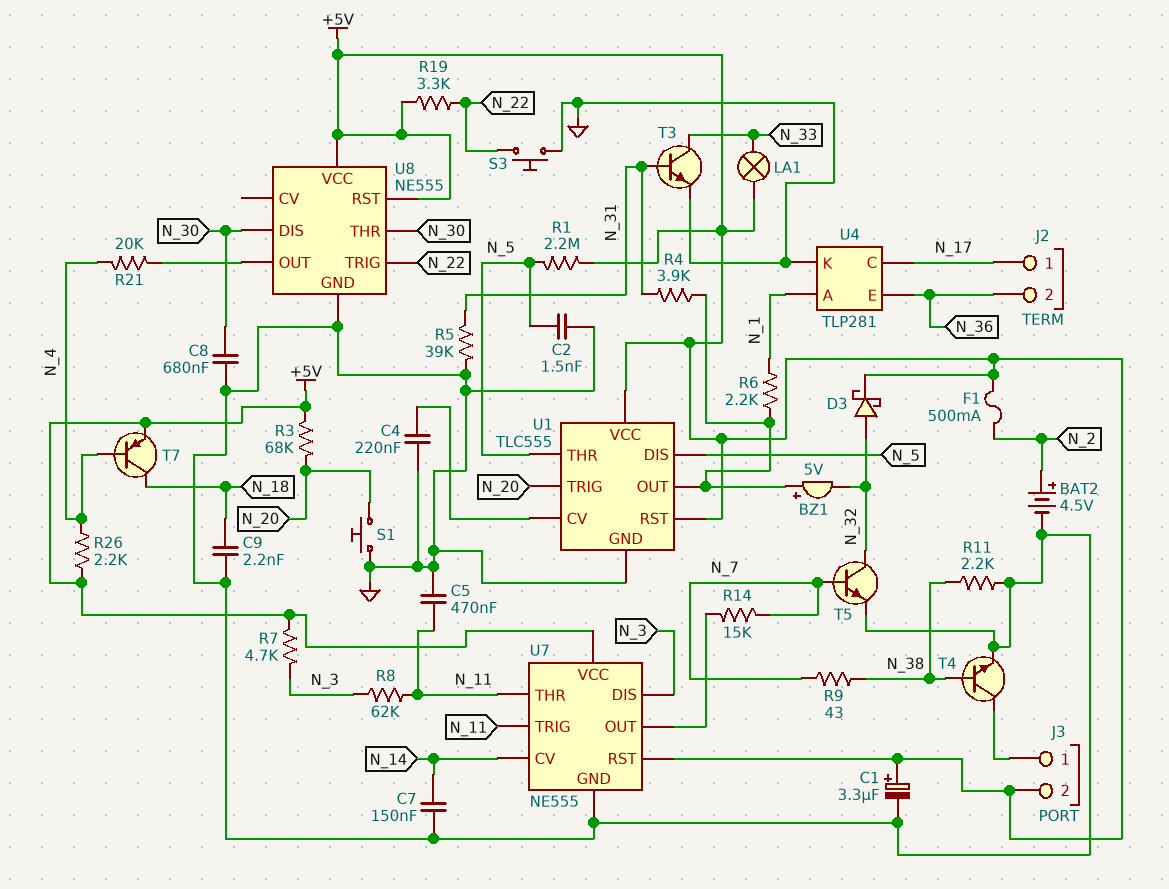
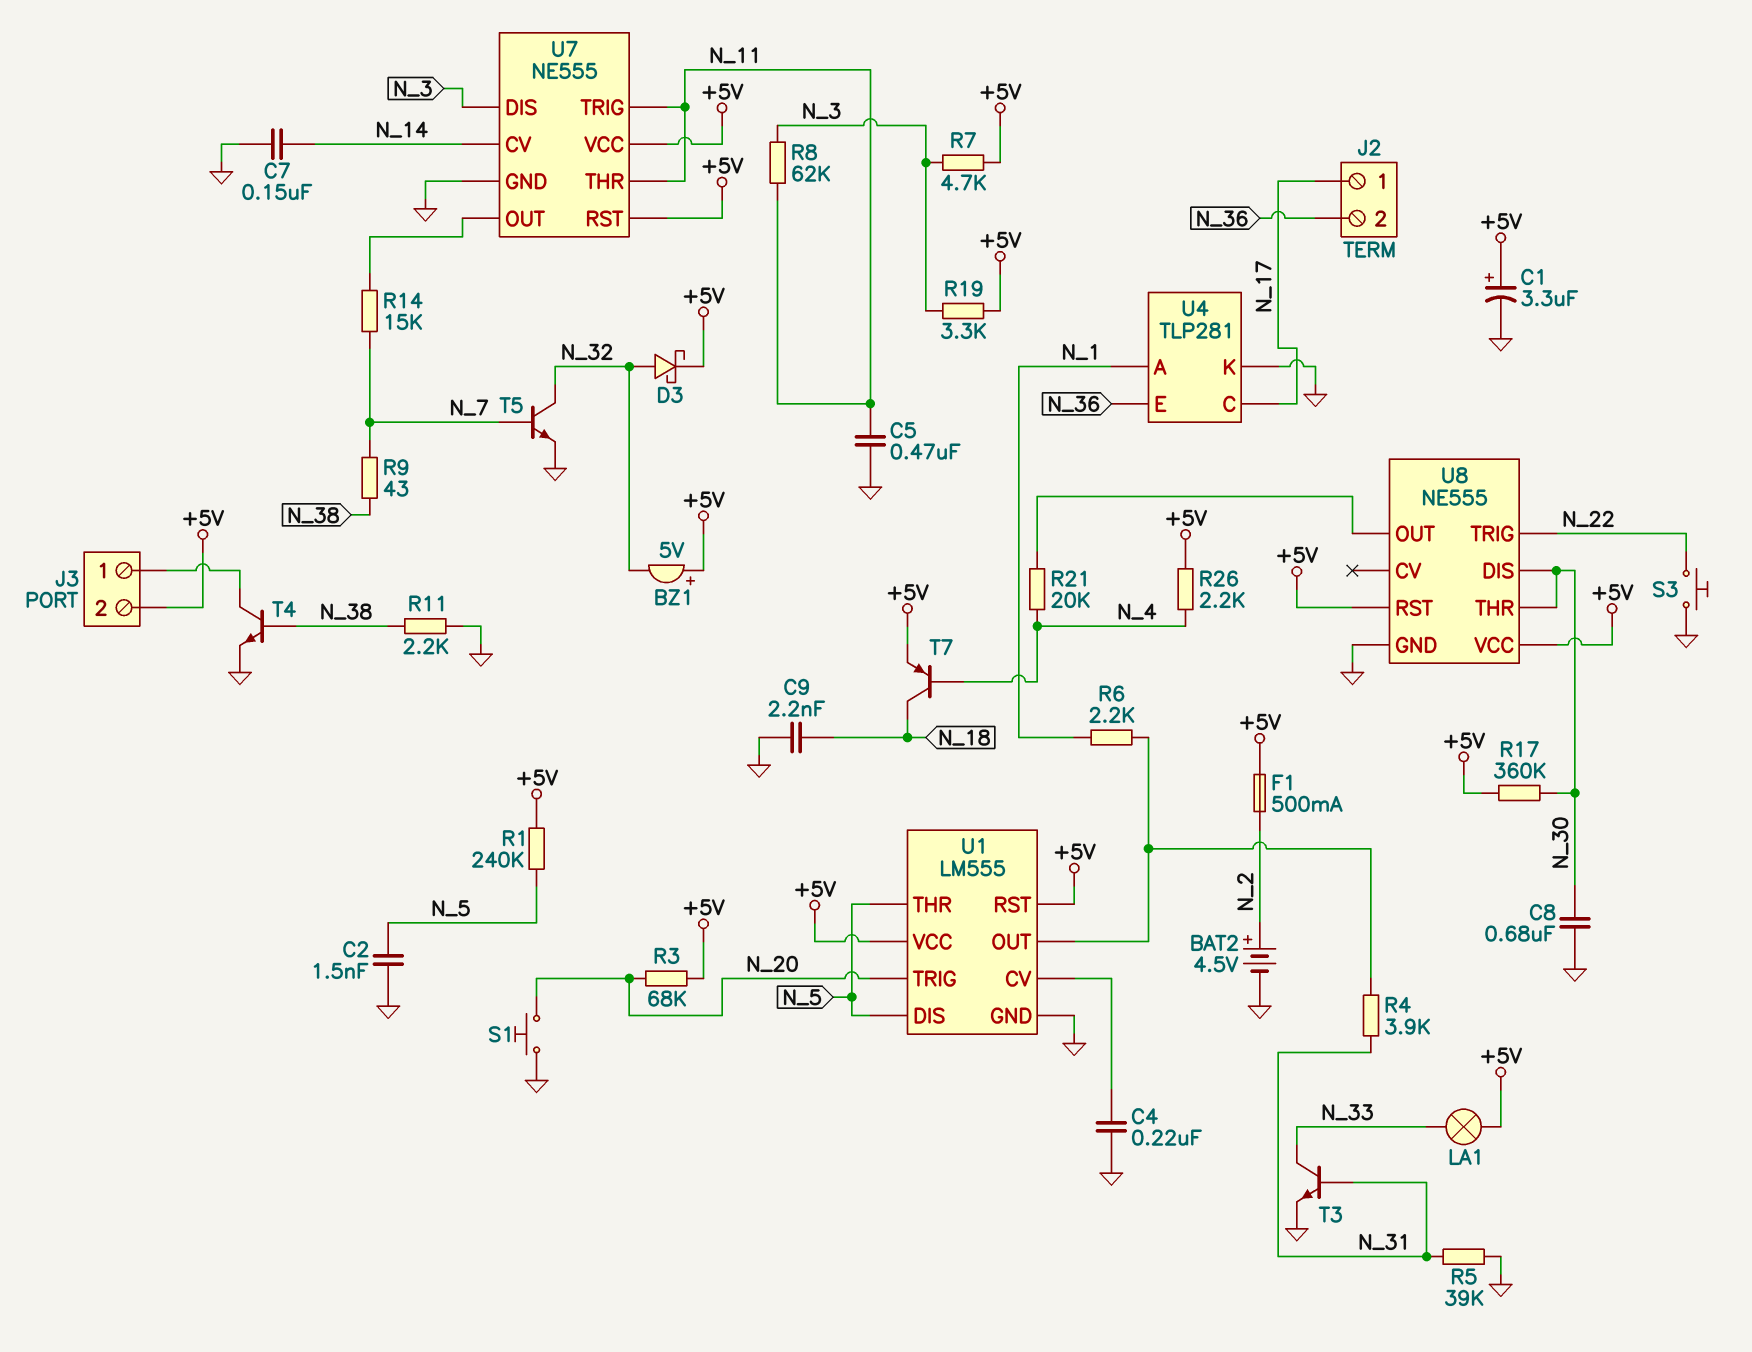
BZ1: buzzer 5V (plus U1/OUT, minus N_32) -> buzzer 5V (plus +5V, minus N_32)
R1: 2.2M (+5V, N_5) -> 240k (+5V, N_5)
R17: none -> 360k (+5V, N_30)
R19: 3.3k (+5V, N_22) -> 3.3k (+5V, N_3)
U1: TLC555 -> LM555

